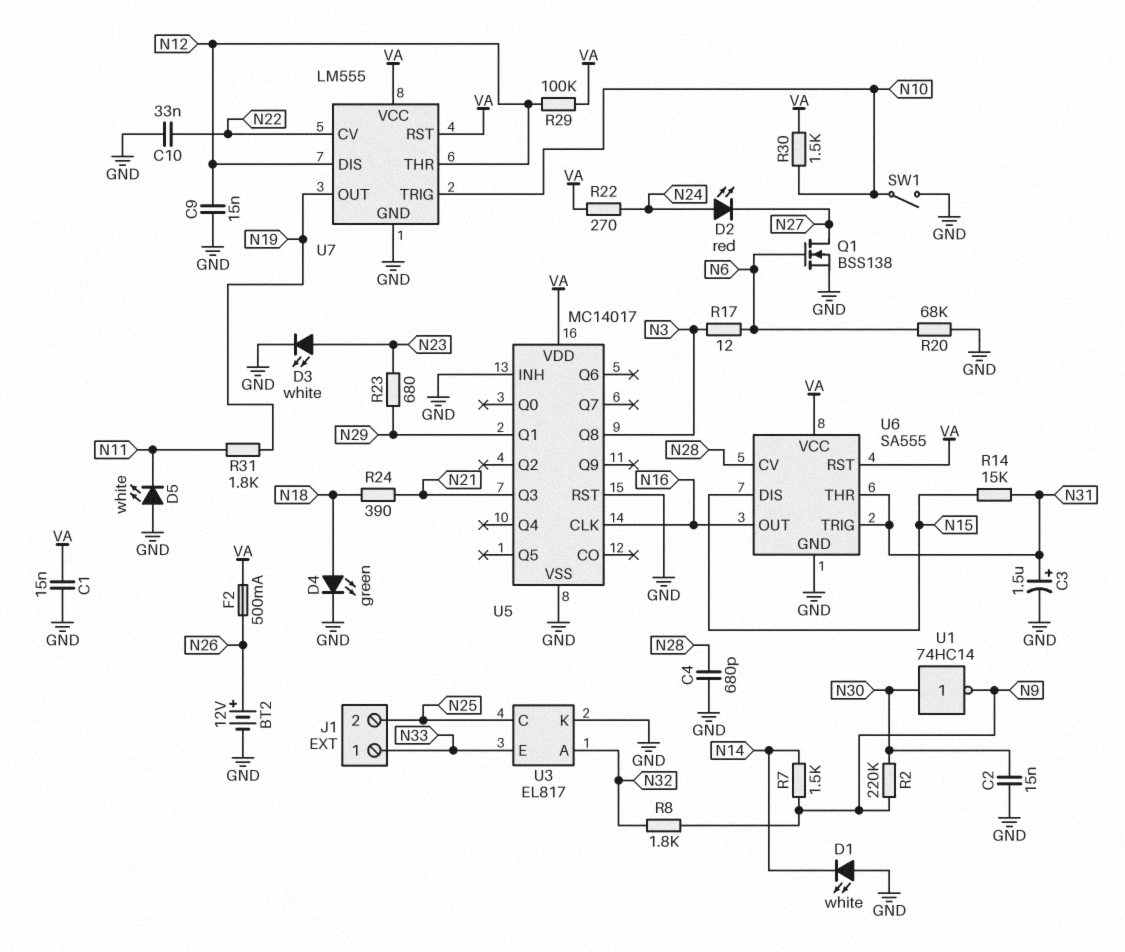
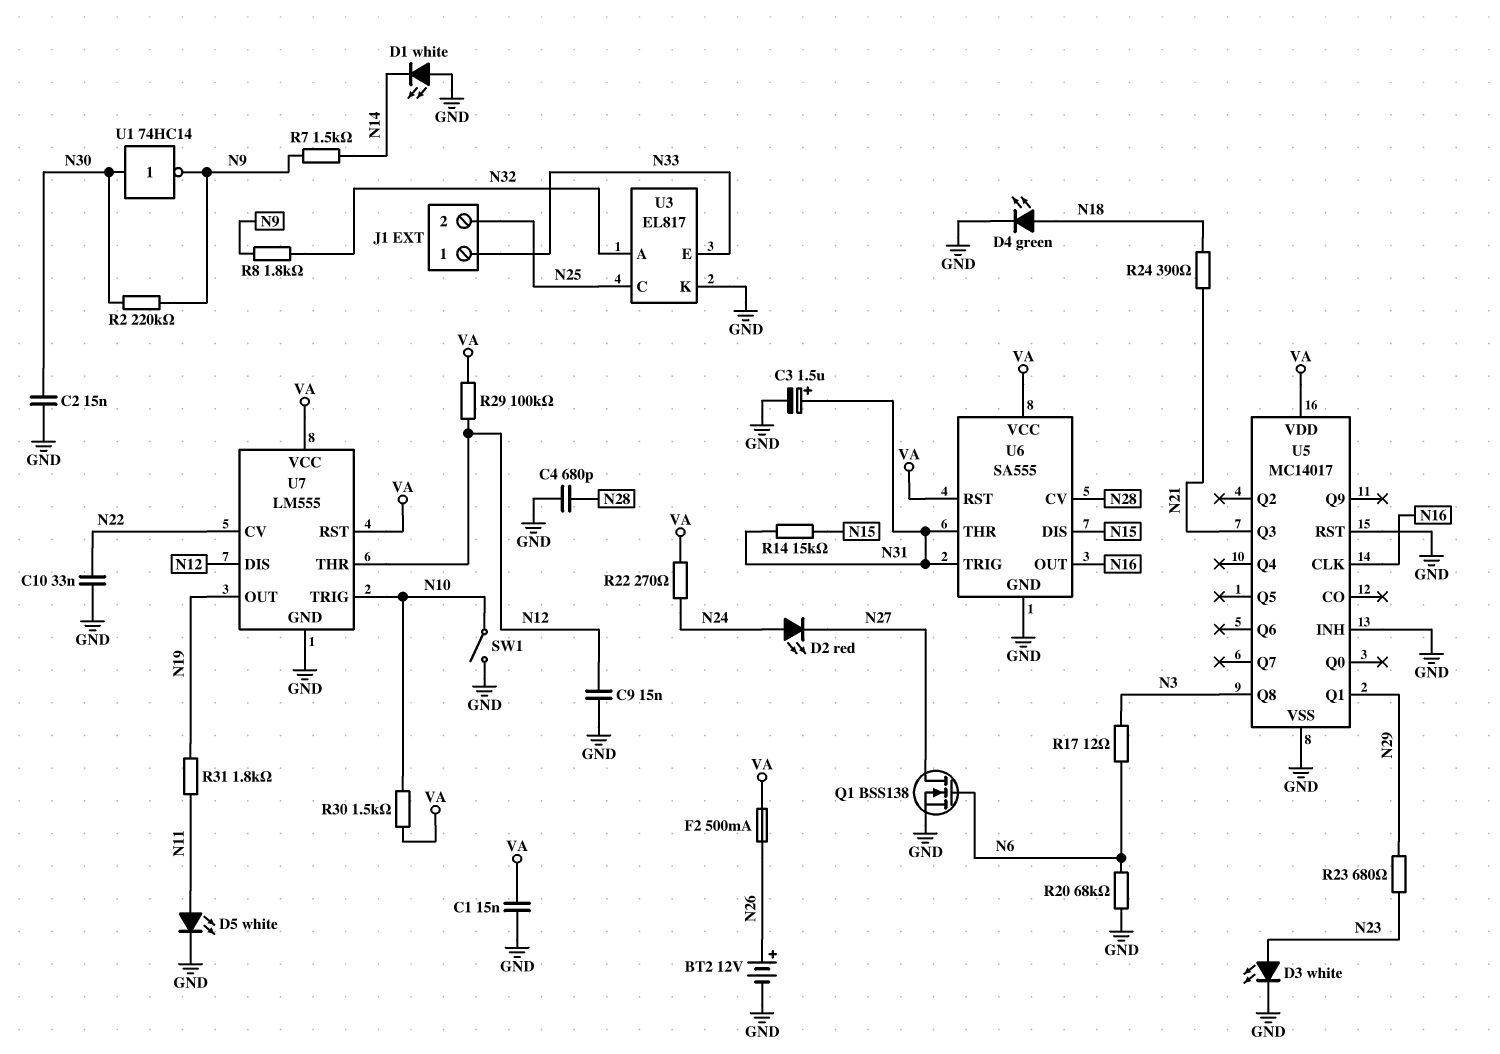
D5: LED white (A GND, K N11) -> LED white (A N11, K GND)

